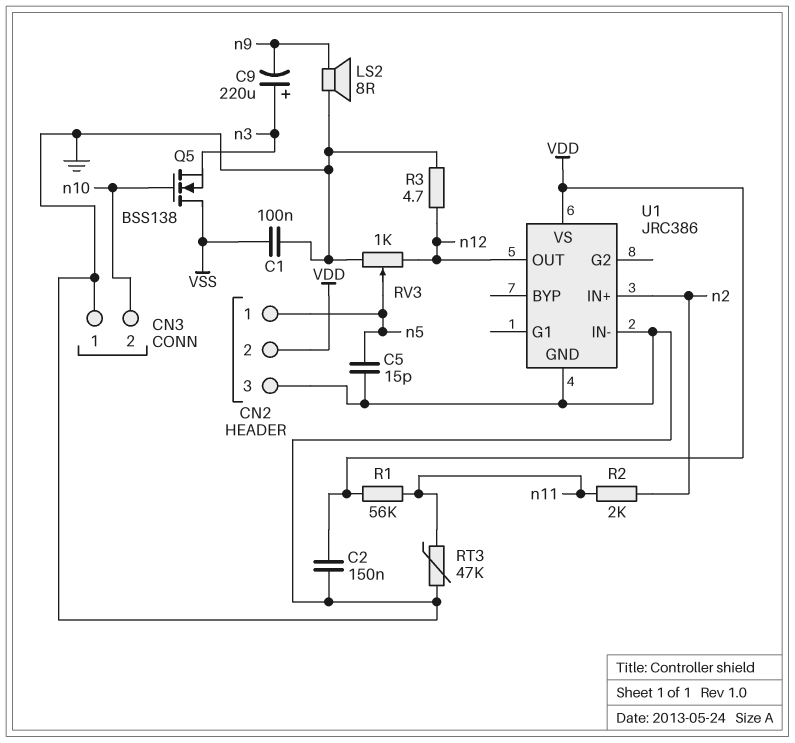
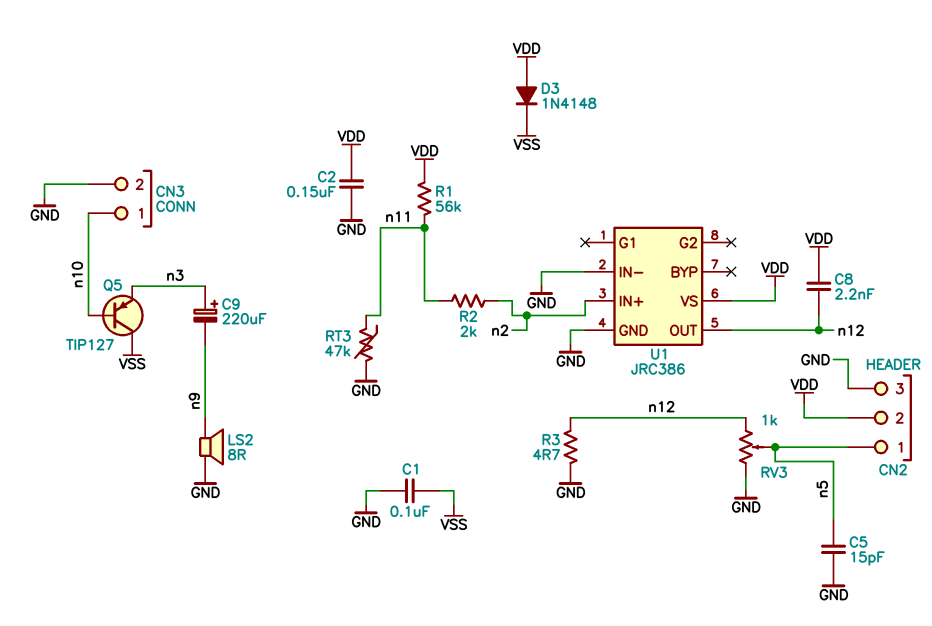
C8: none -> 2.2nF (VDD, n12)
CN3 pin 1: GND -> n10
CN3 pin 2: n10 -> GND
D3: none -> diode 1N4148 (A VDD, K VSS)
Q5: NMOS BSS138 (G n10, D VSS, S n3) -> PNP TIP127 (B n10, C VSS, E n3)

